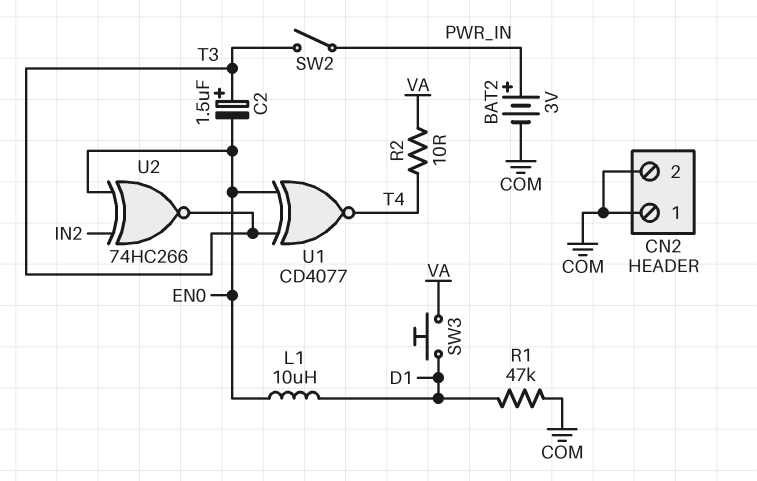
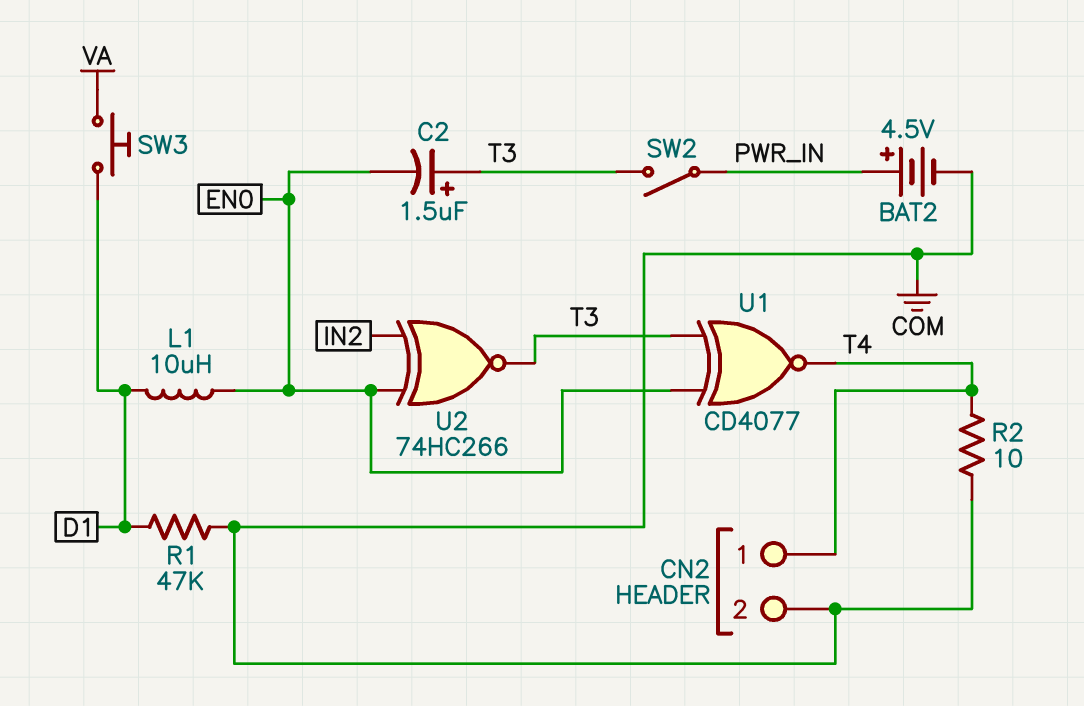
BAT2: 3V (plus PWR_IN, minus COM) -> 4.5V (plus PWR_IN, minus COM)
CN2 pin 1: COM -> T4
R2: 10 (T4, VA) -> 10 (COM, T4)

